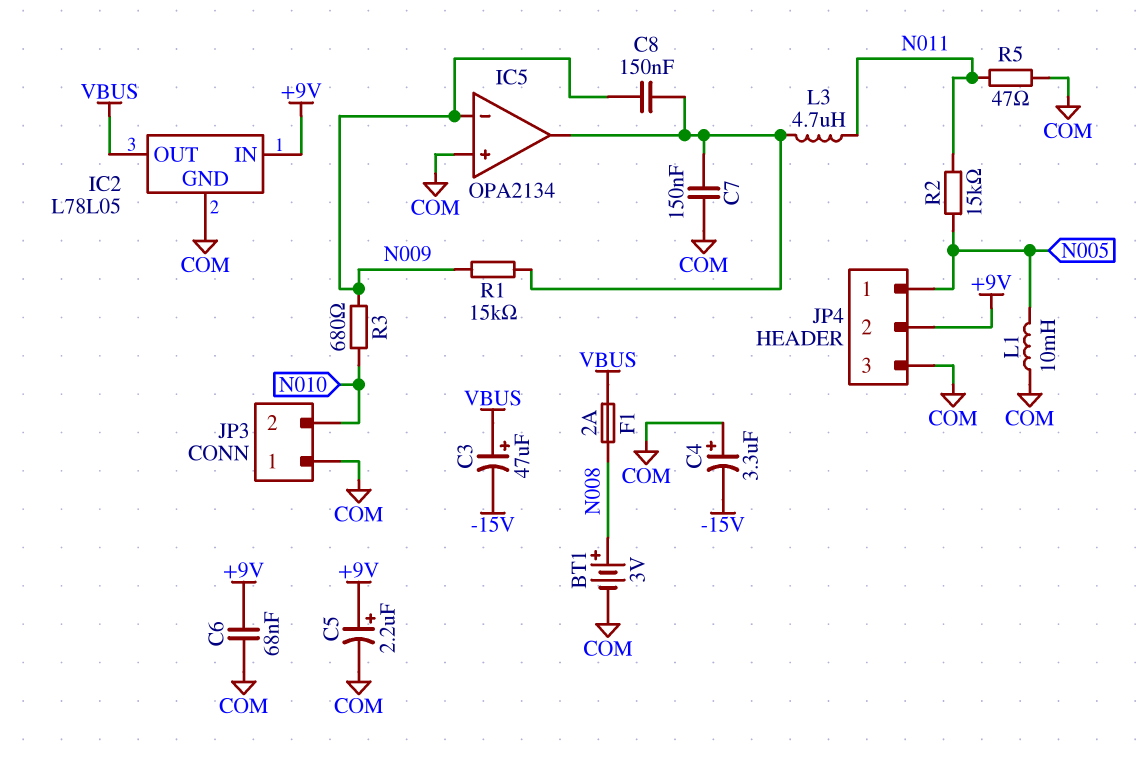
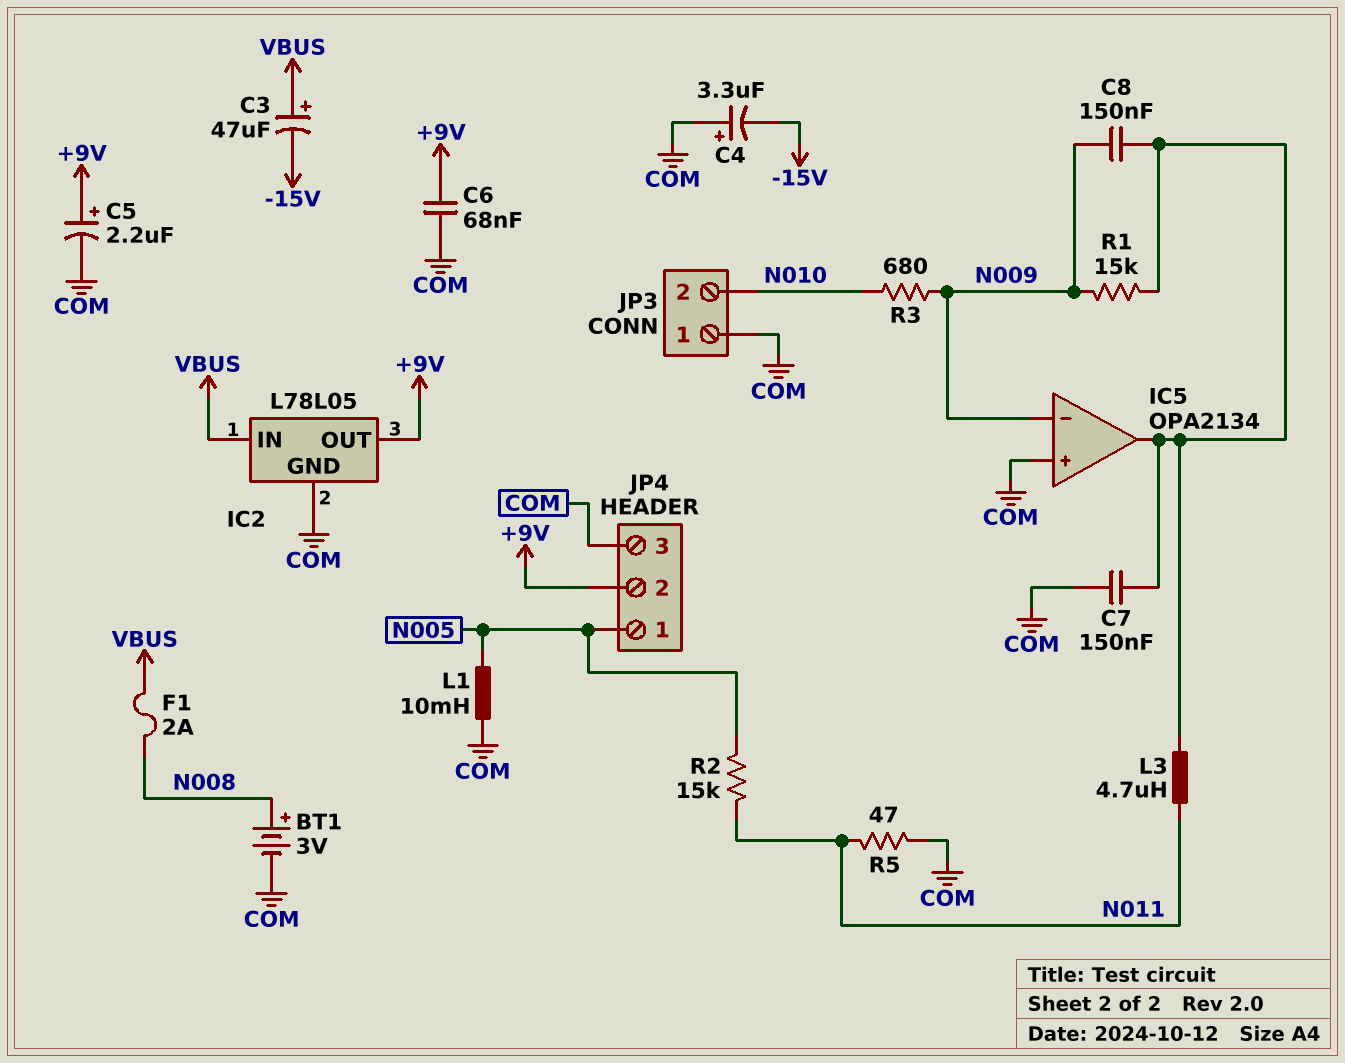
IC2 pin IN: +9V -> VBUS
IC2 pin OUT: VBUS -> +9V

